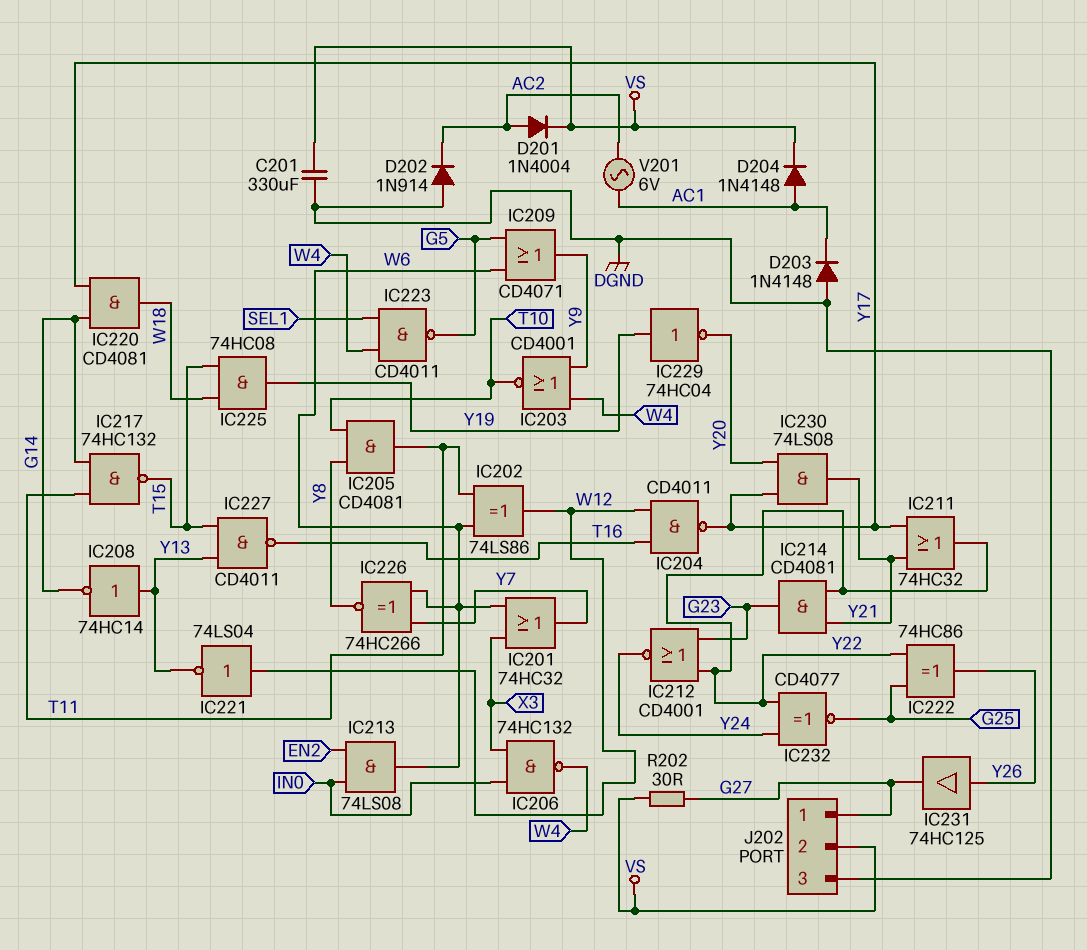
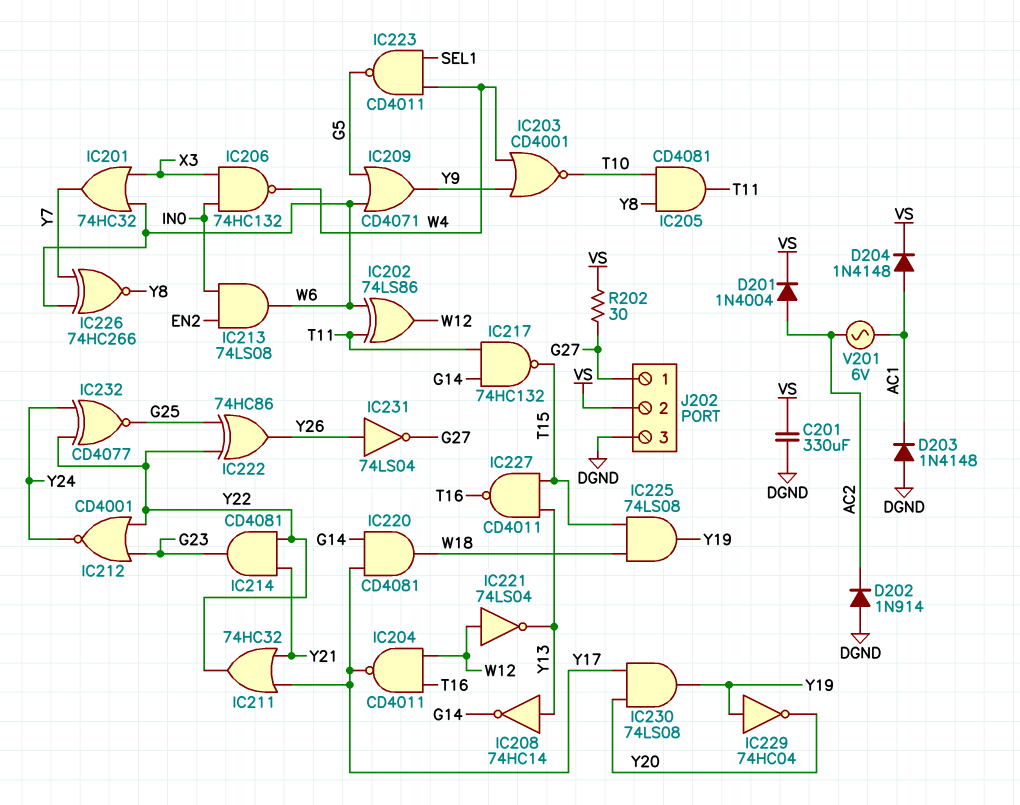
IC225: AND 74HC08 (in T15, in W18, out Y19) -> AND 74LS08 (in T15, in W18, out Y19)
IC230: AND 74LS08 (in Y17, in Y20, out Y21) -> AND 74LS08 (in Y17, in Y20, out Y19)
IC231: buffer 74HC125 (in Y26, out G27) -> NOT 74LS04 (in Y26, out G27)

